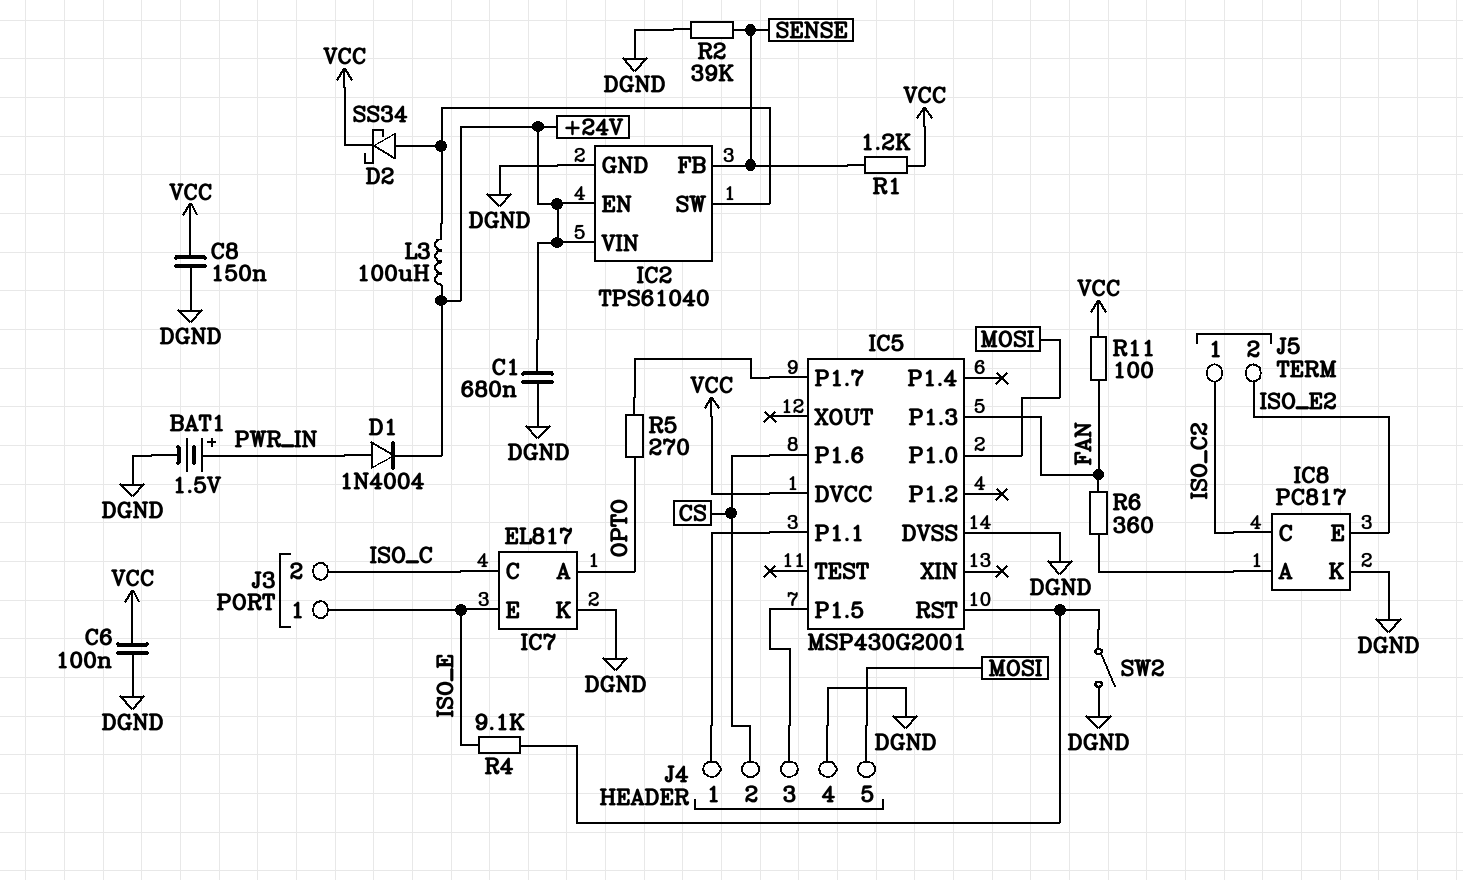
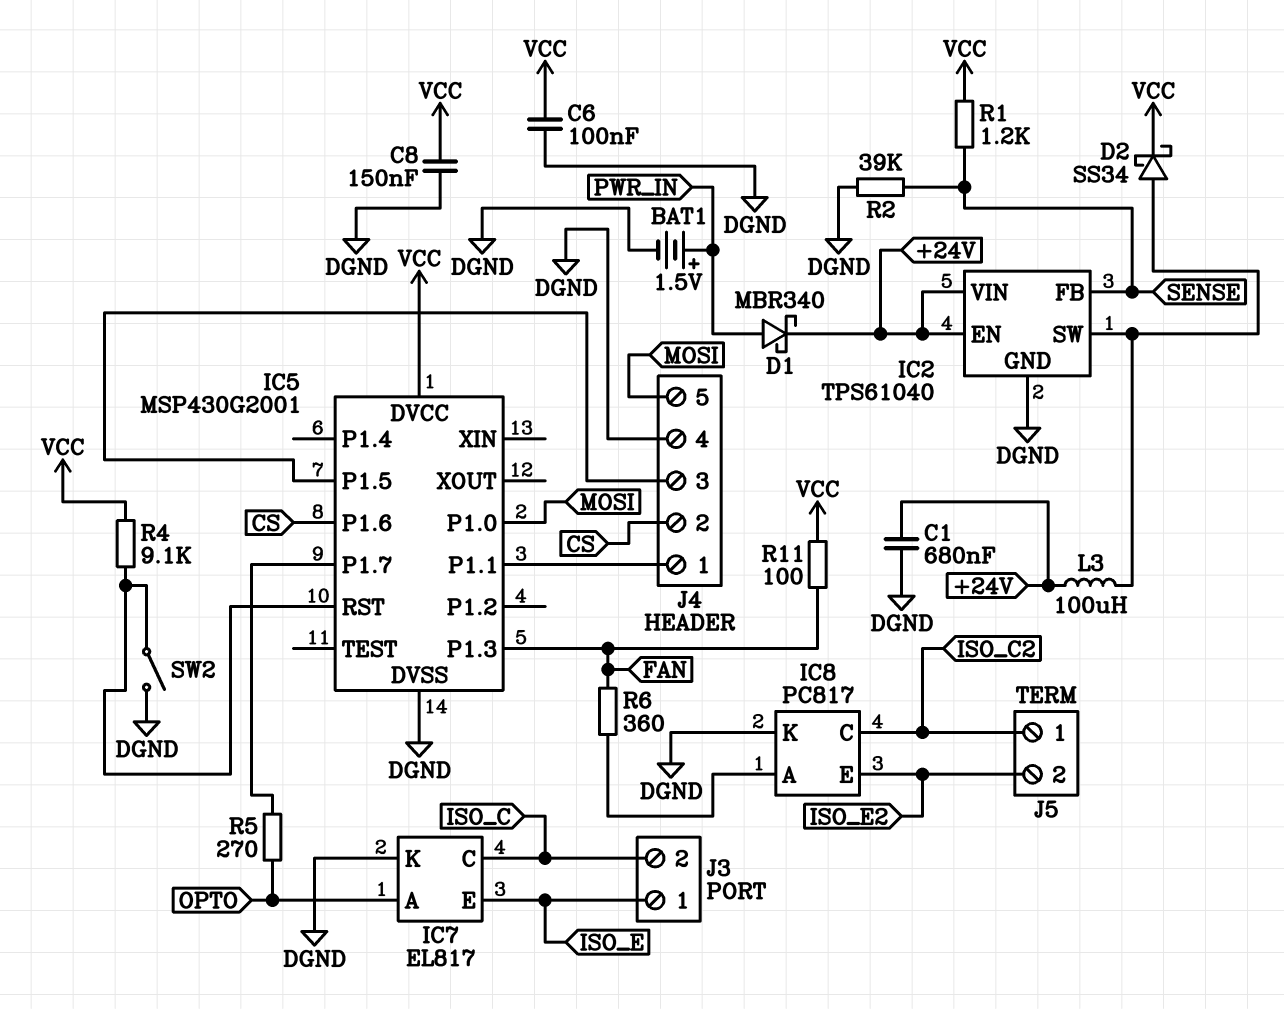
D1: diode 1N4004 (A PWR_IN, K +24V) -> schottky MBR340 (A PWR_IN, K +24V)
R4: 9.1k (IC5/RST, ISO_E) -> 9.1k (IC5/RST, VCC)

